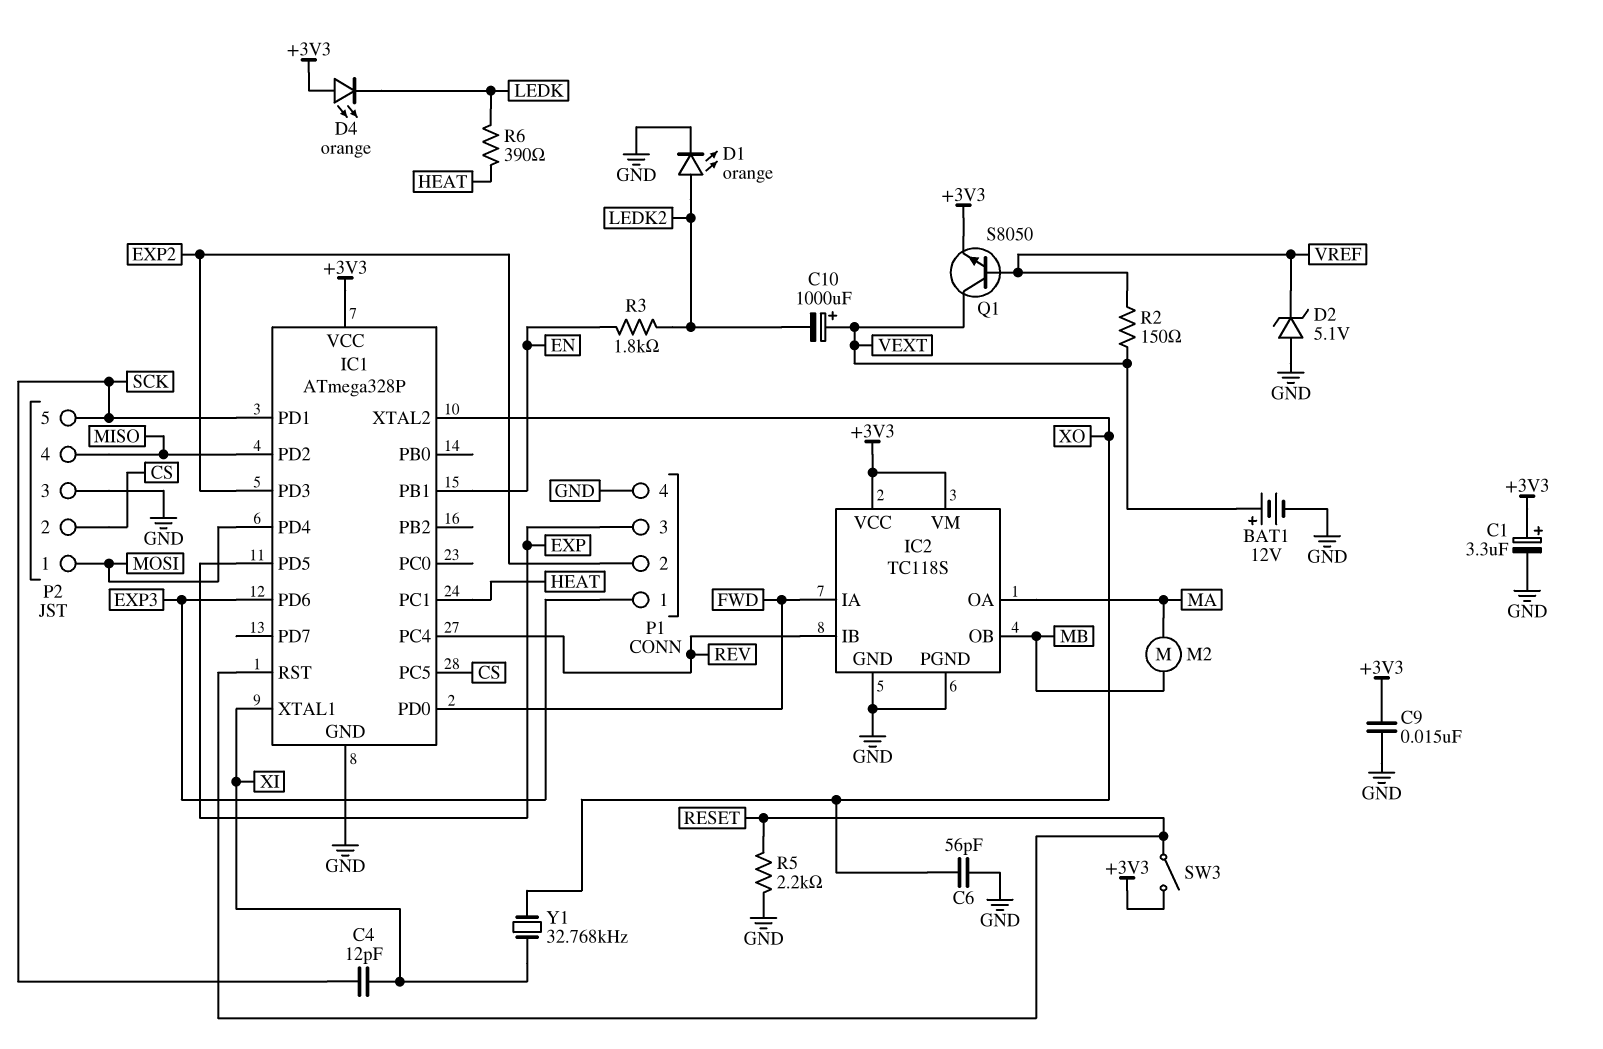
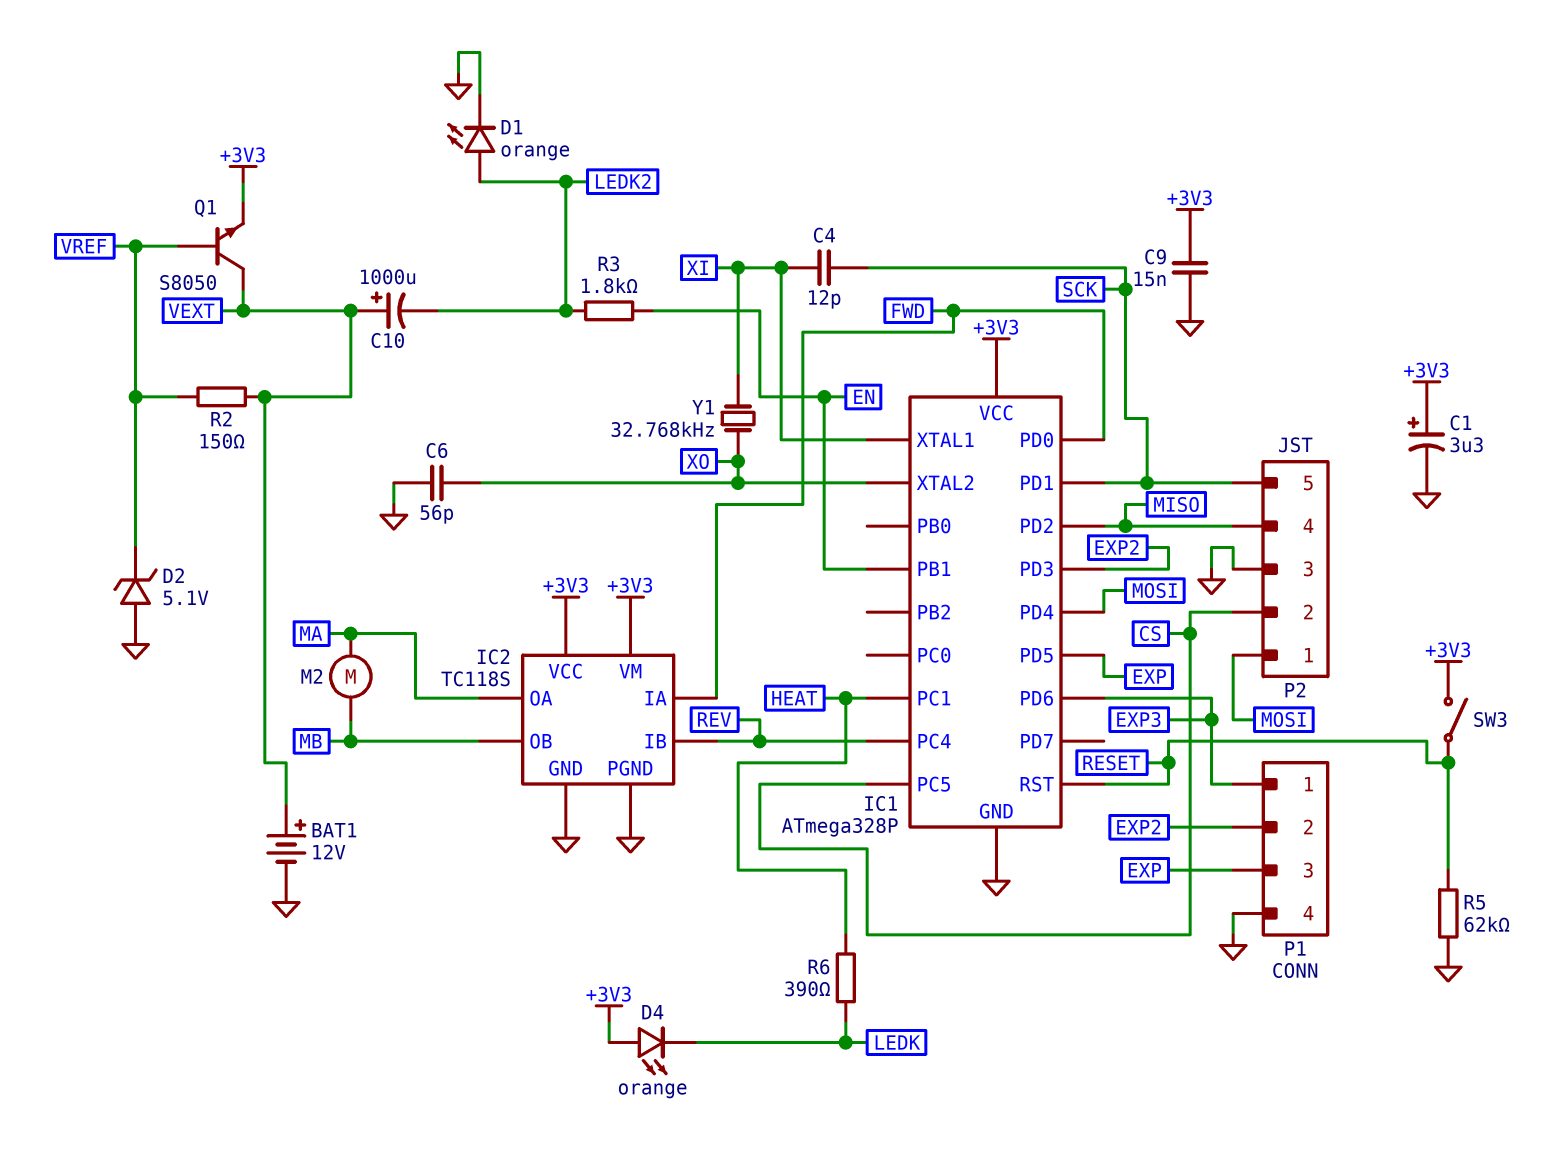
R5: 2.2k (GND, RESET) -> 62k (GND, RESET)

